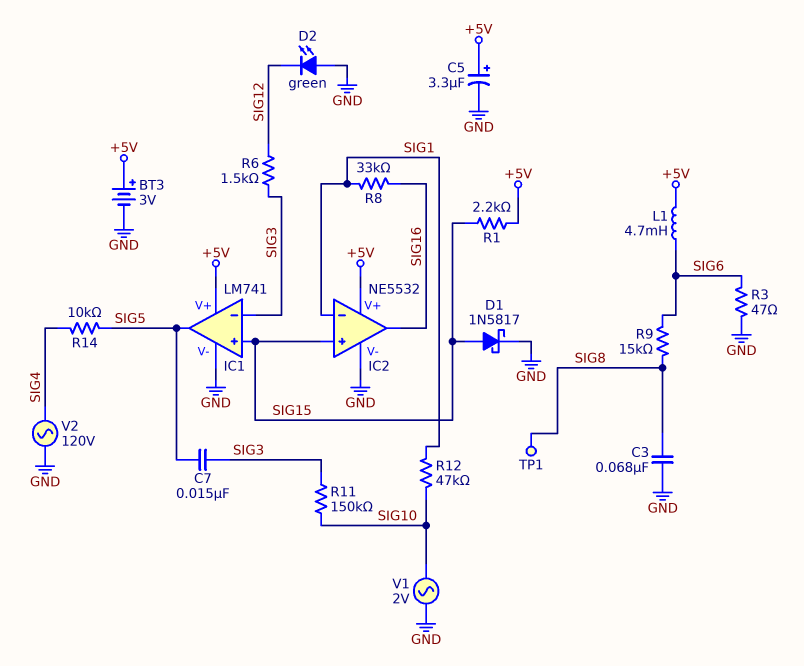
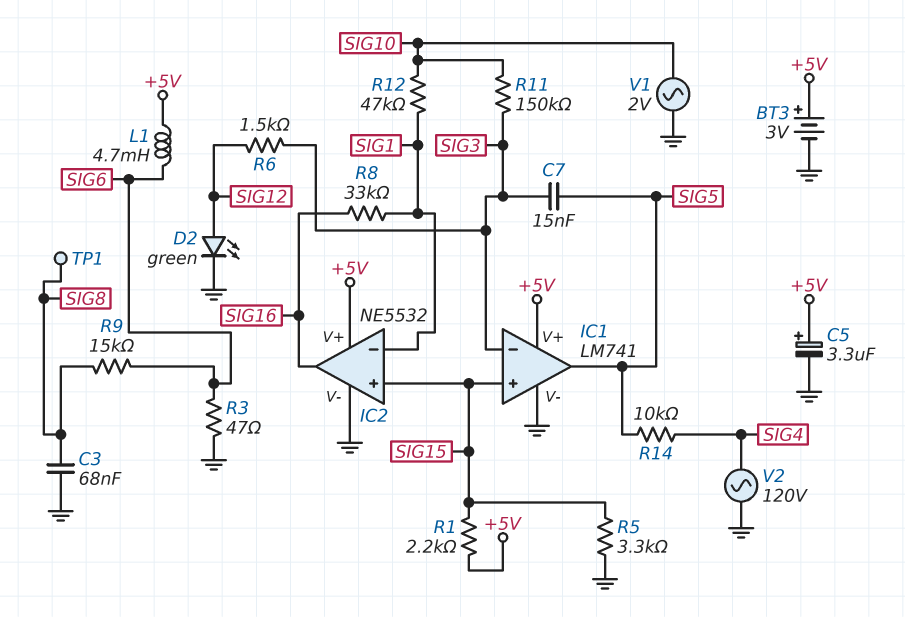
D1: schottky 1N5817 (A SIG15, K GND) -> none
D2: LED green (A GND, K SIG12) -> LED green (A SIG12, K GND)
R5: none -> 3.3k (GND, SIG15)

